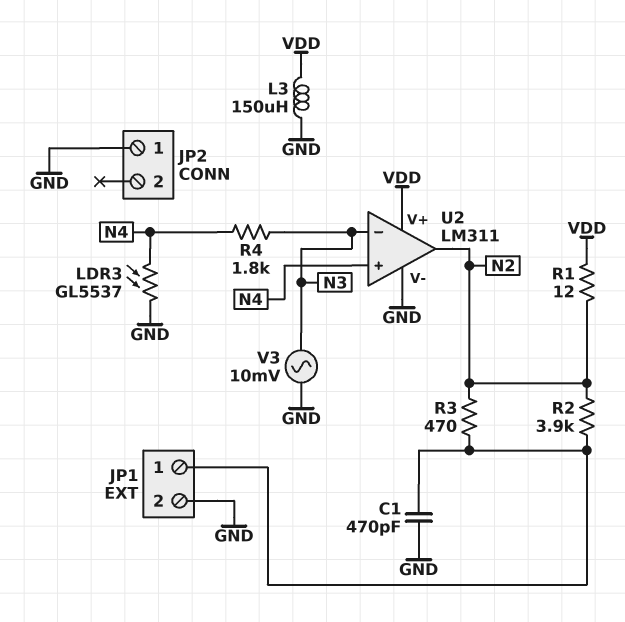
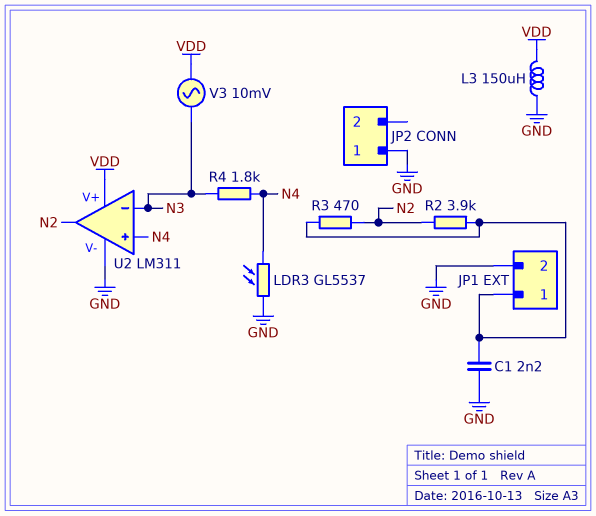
C1: 470pF (GND, JP1/1) -> 2.2nF (GND, JP1/1)
R1: 12 (N2, VDD) -> none
V3: AC 10mV (GND, N3) -> AC 10mV (N3, VDD)

